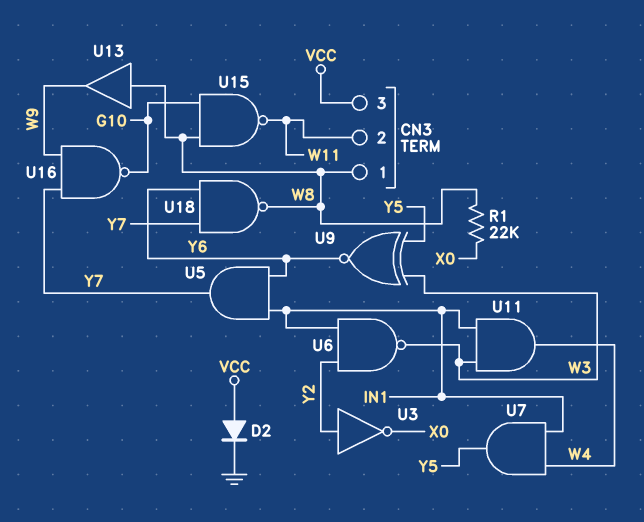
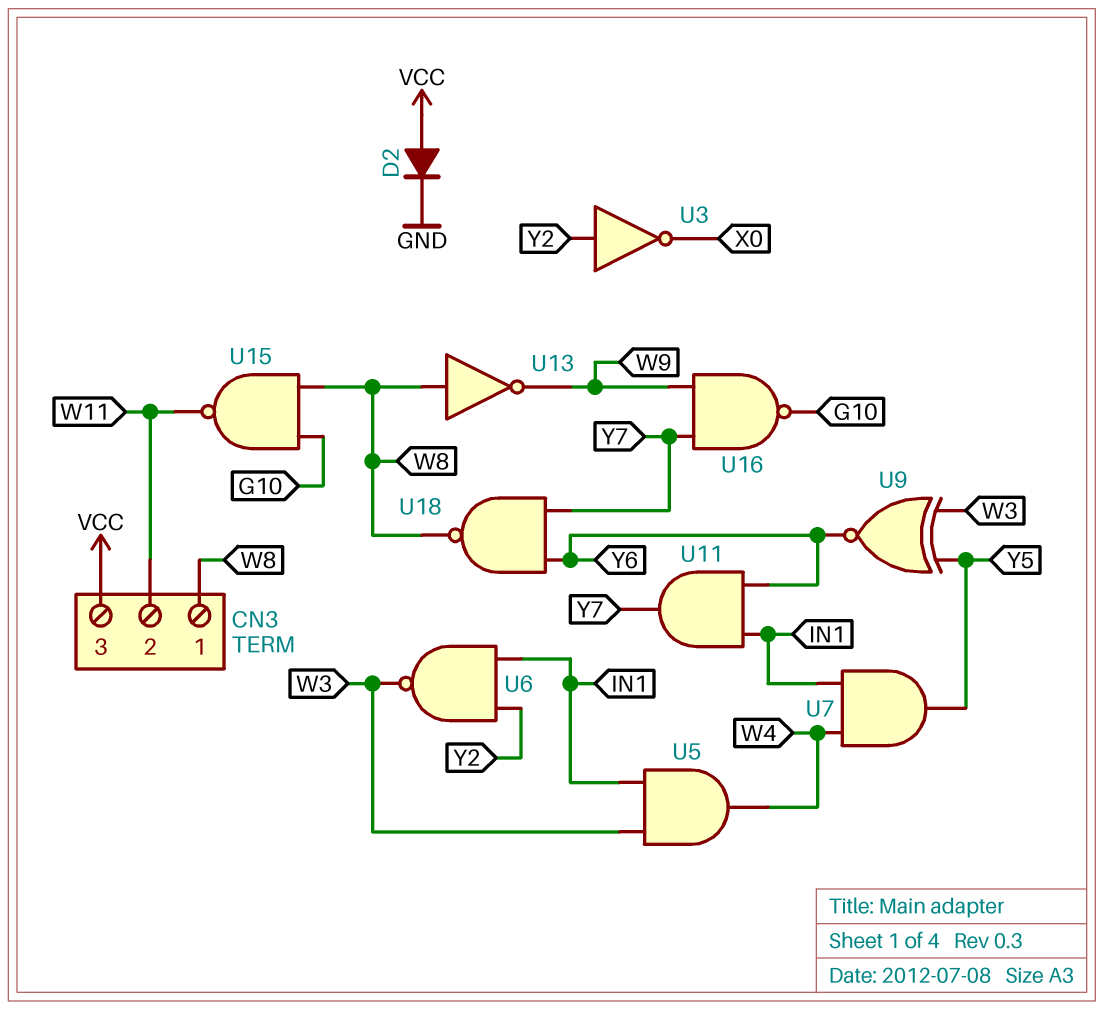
R1: 22k (W8, X0) -> none
U5: AND (in IN1, in Y6, out Y7) -> AND (in IN1, in W3, out W4)
U11: AND (in IN1, in W3, out W4) -> AND (in IN1, in Y6, out Y7)
U13: buffer (in W8, out W9) -> NOT (in W8, out W9)

